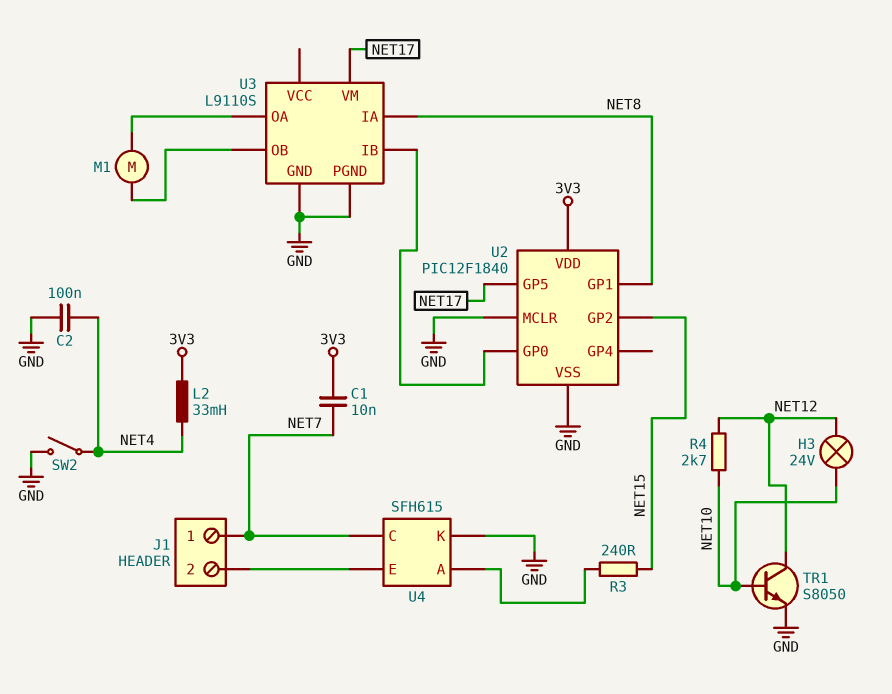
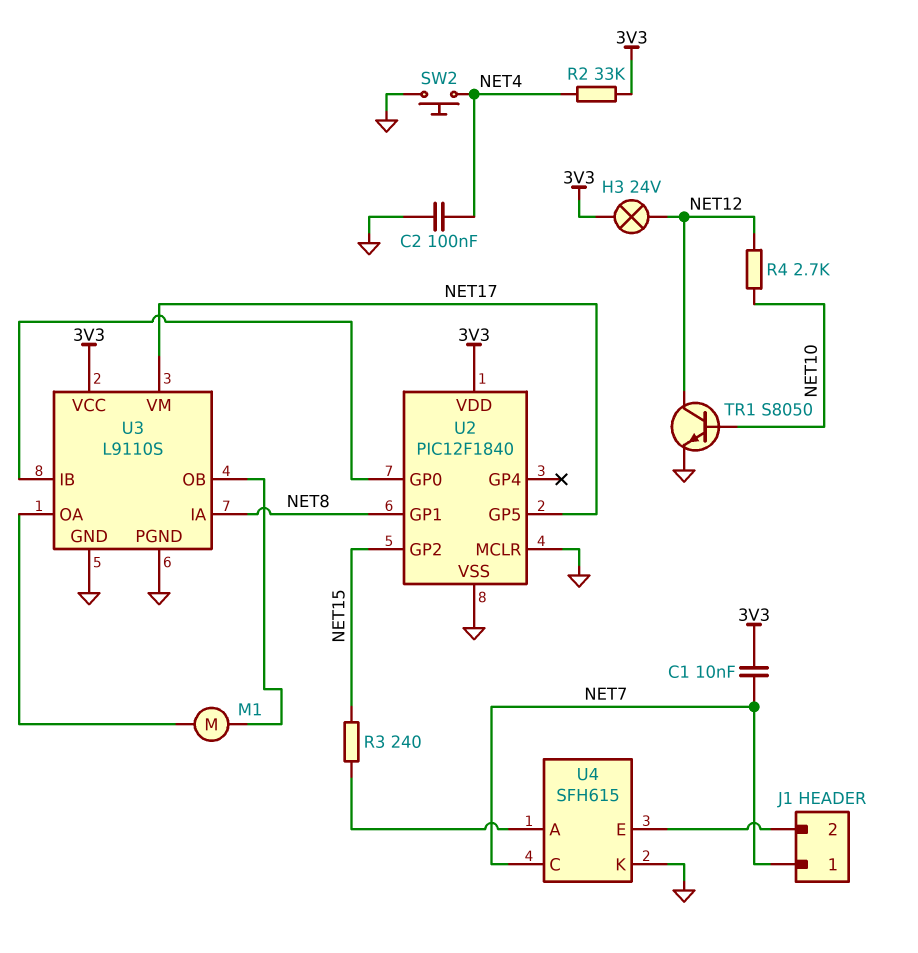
H3: lamp 24V (NET10, NET12) -> lamp 24V (3V3, NET12)
L2: 33mH (3V3, NET4) -> none
R2: none -> 33k (3V3, NET4)
SW2: switch (GND, NET4) -> button (GND, NET4)
U3 pin VCC: none -> 3V3

